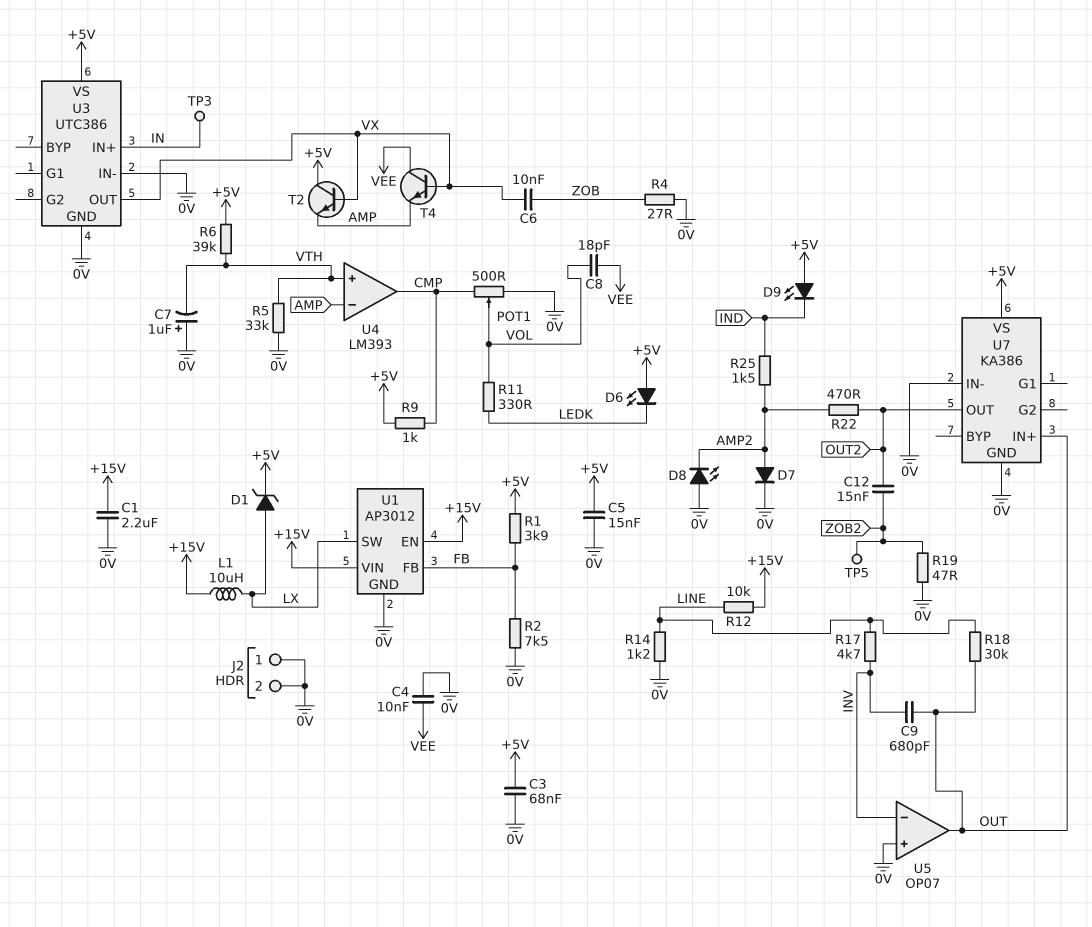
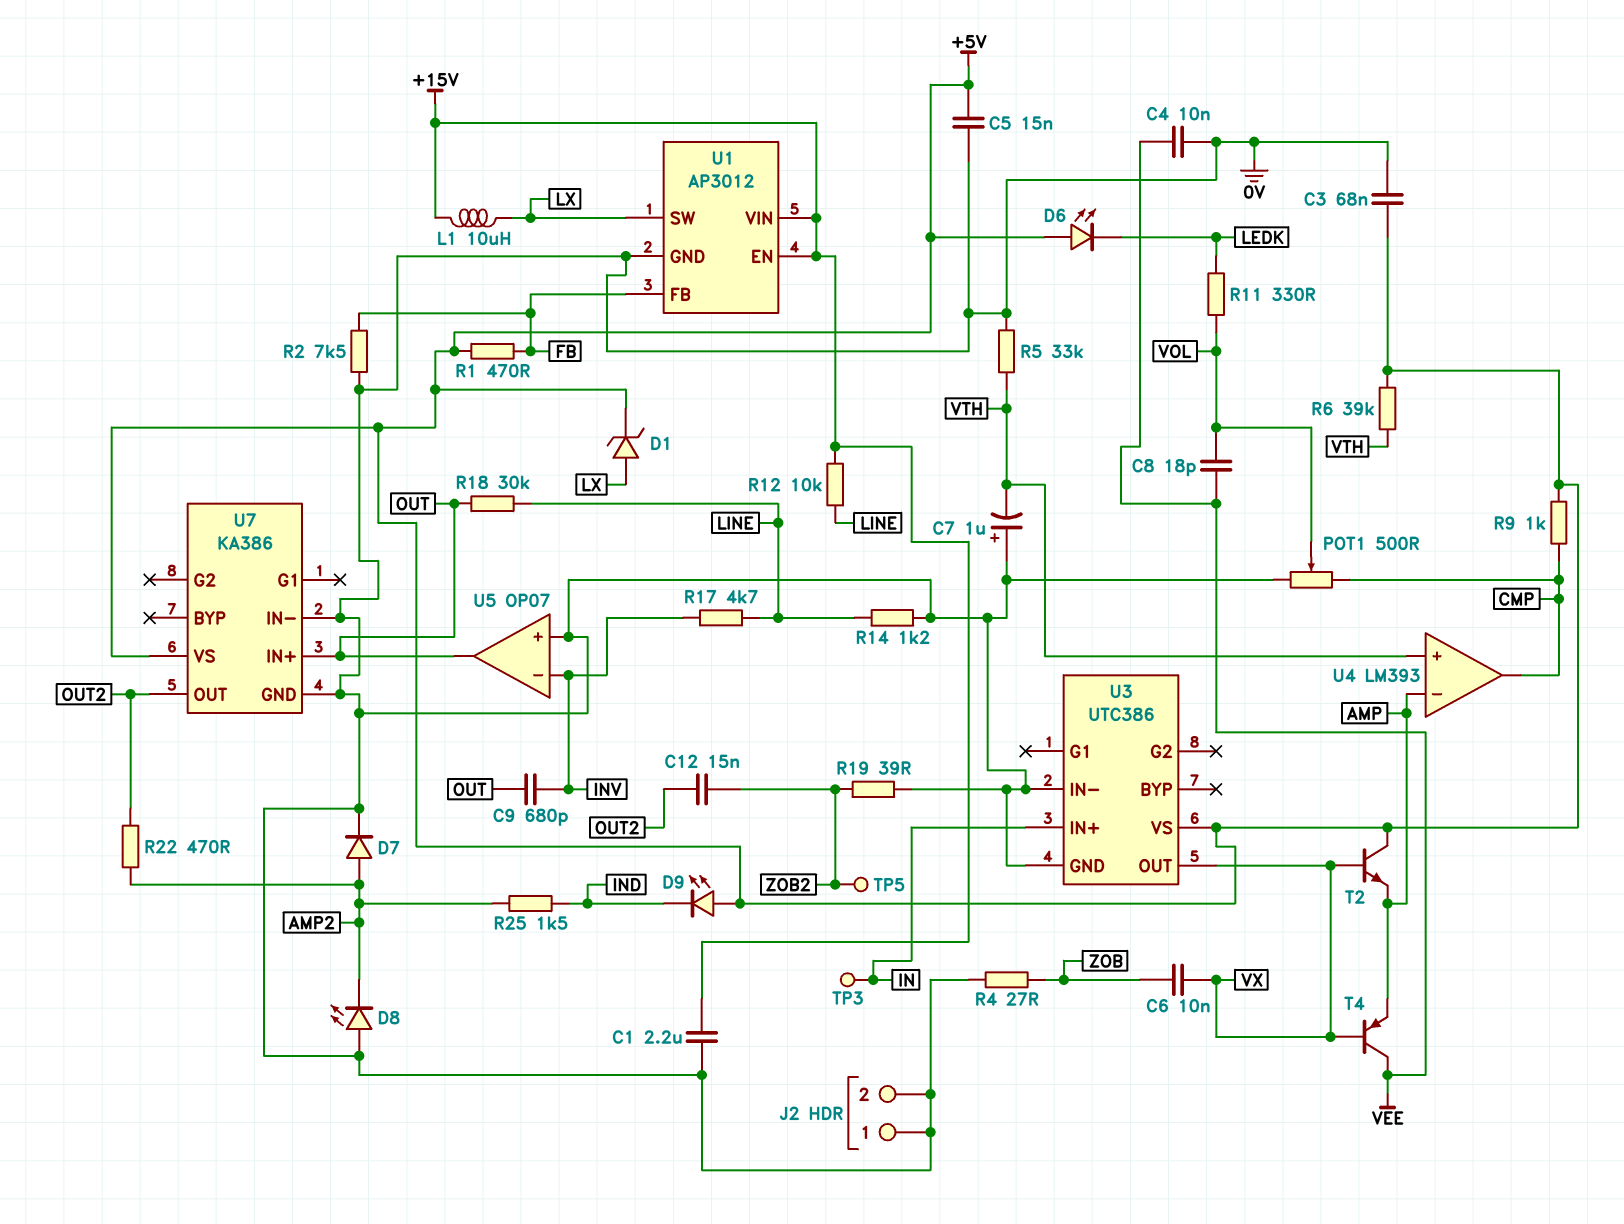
R1: 3.9k (+5V, FB) -> 470 (+5V, FB)
R19: 47 (0V, ZOB2) -> 39 (0V, ZOB2)
T4: NPN (B VX, C VEE, E AMP) -> PNP (B VX, C VEE, E AMP)

